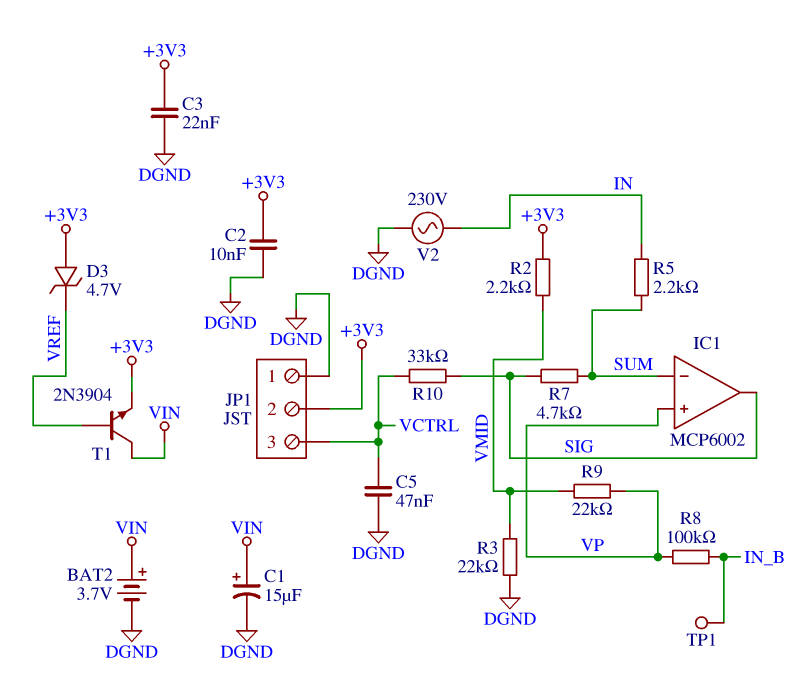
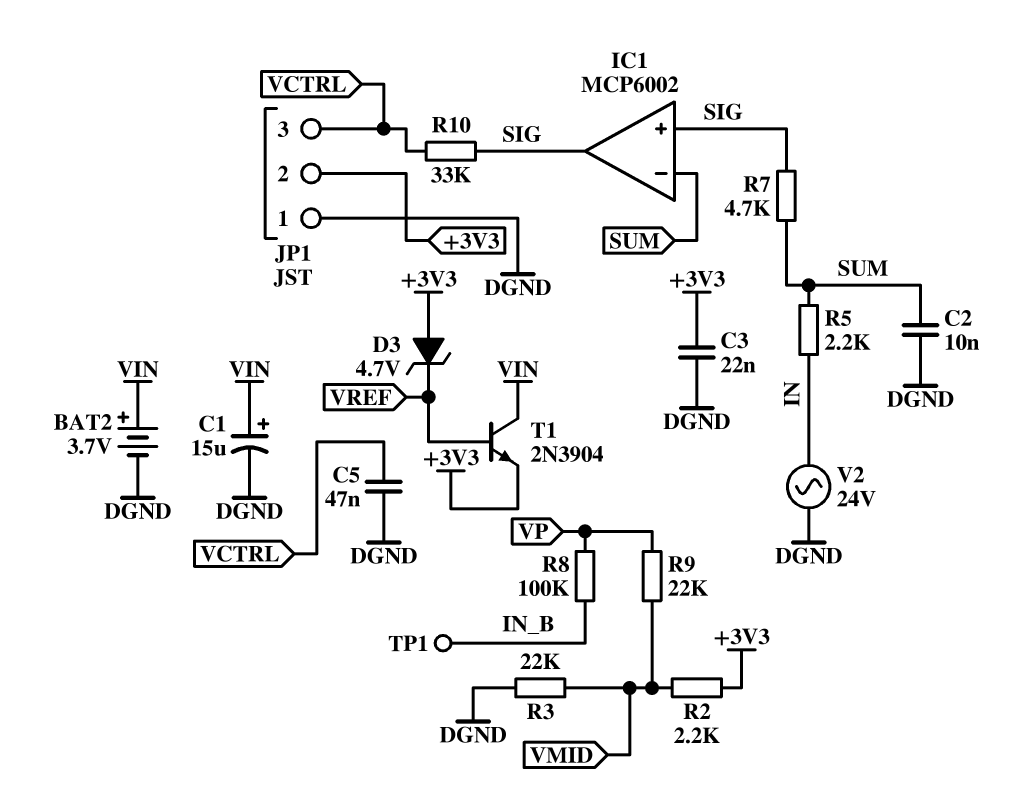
C2: 10nF (+3V3, DGND) -> 10nF (DGND, SUM)
IC1 pin in+: VP -> SIG
V2: AC 230V (DGND, IN) -> AC 24V (DGND, IN)

